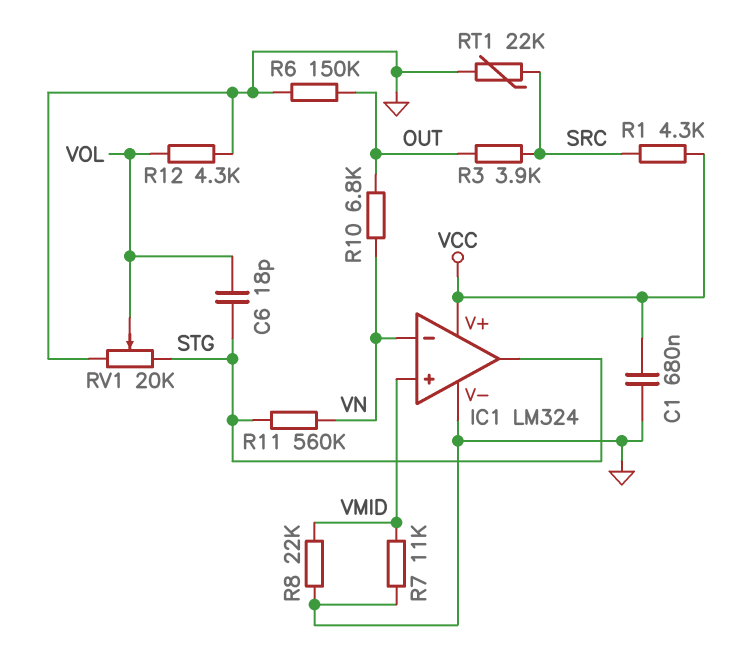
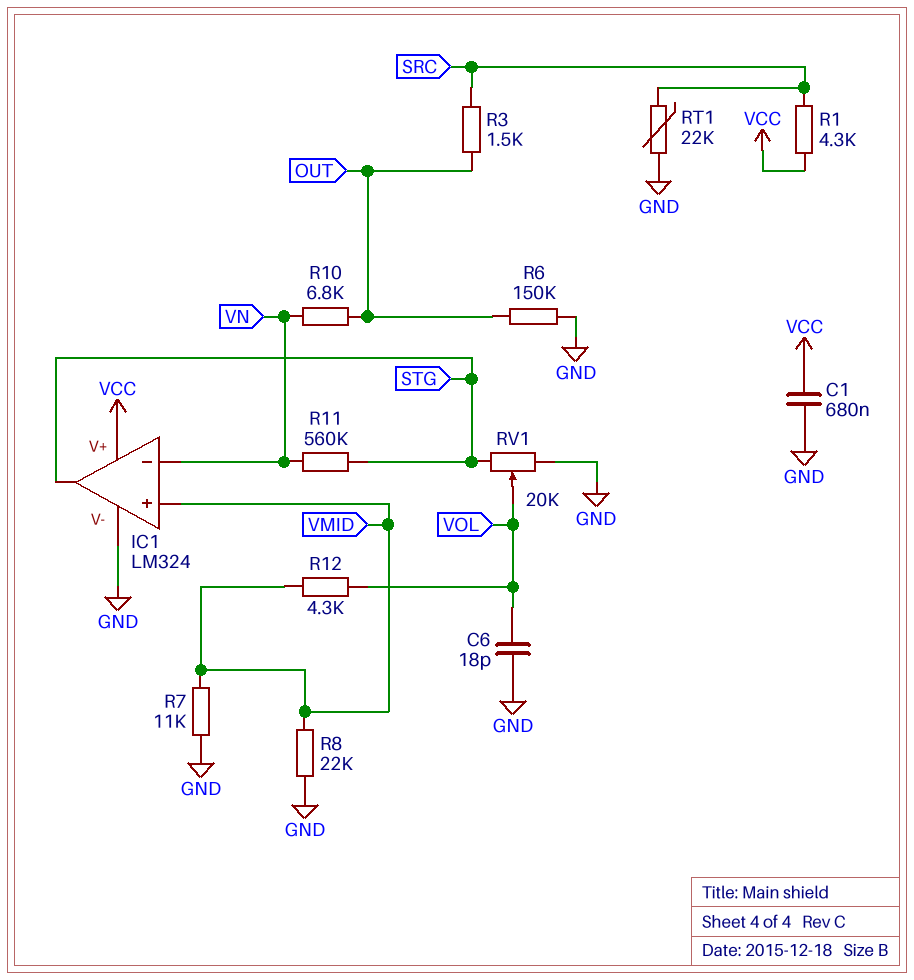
C6: 18pF (STG, VOL) -> 18pF (GND, VOL)
R3: 3.9k (OUT, SRC) -> 1.5k (OUT, SRC)
R12: 4.3k (GND, VOL) -> 4.3k (VMID, VOL)

